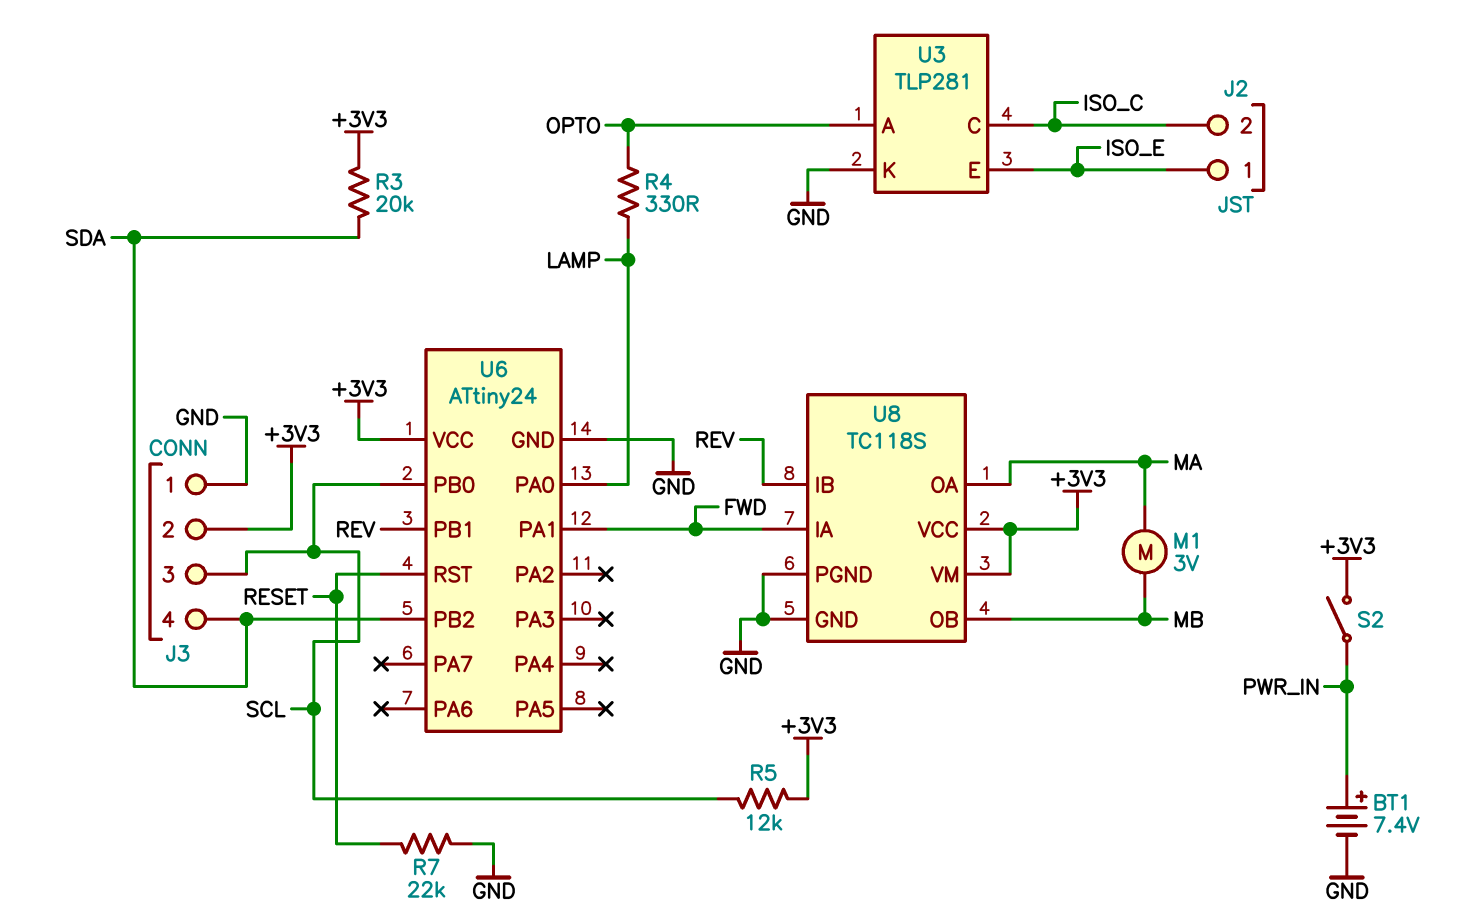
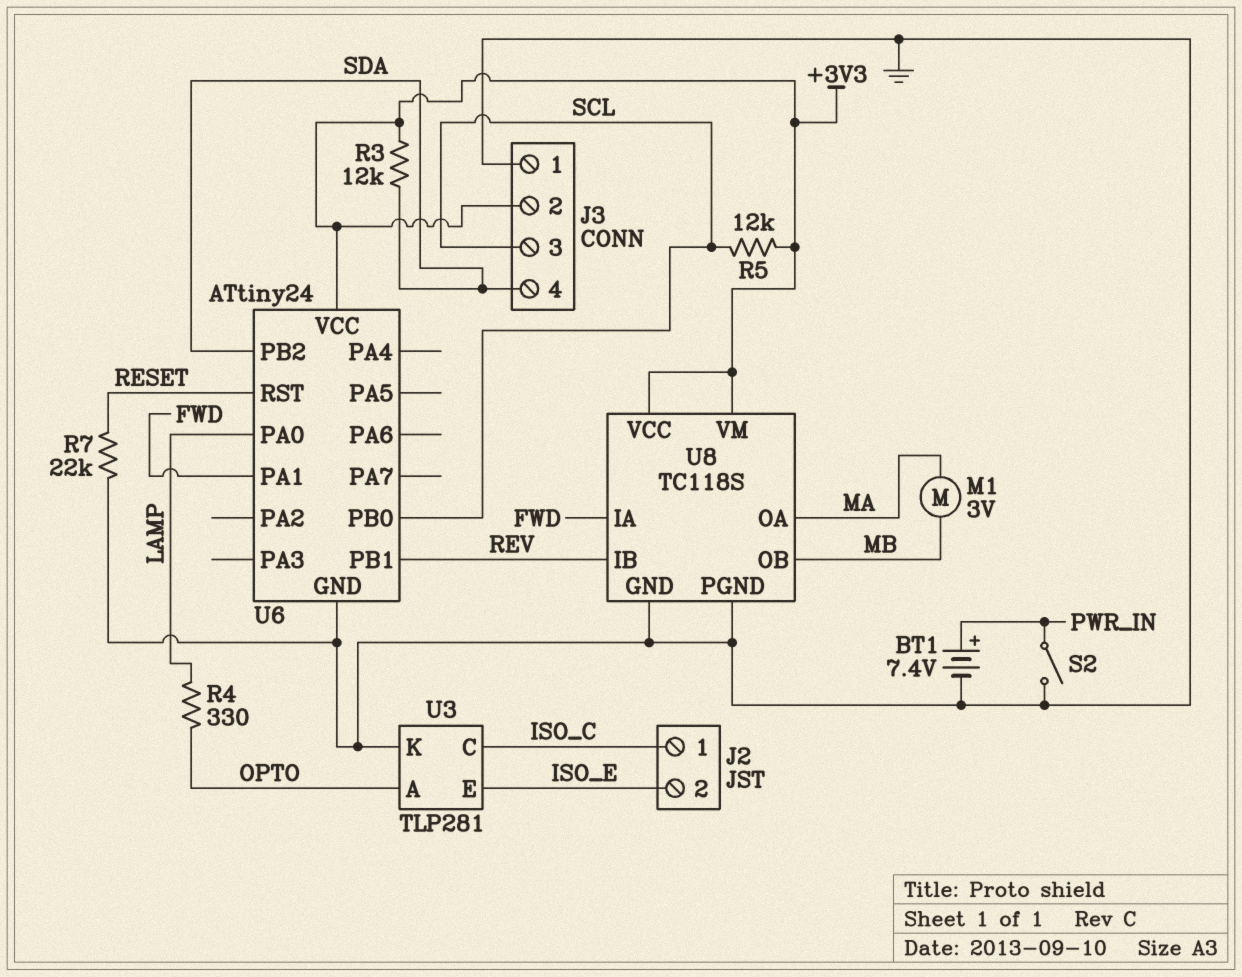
J2 pin 1: ISO_E -> ISO_C
J2 pin 2: ISO_C -> ISO_E
R3: 20k (+3V3, SDA) -> 12k (+3V3, SDA)
S2: switch (+3V3, PWR_IN) -> switch (GND, PWR_IN)

